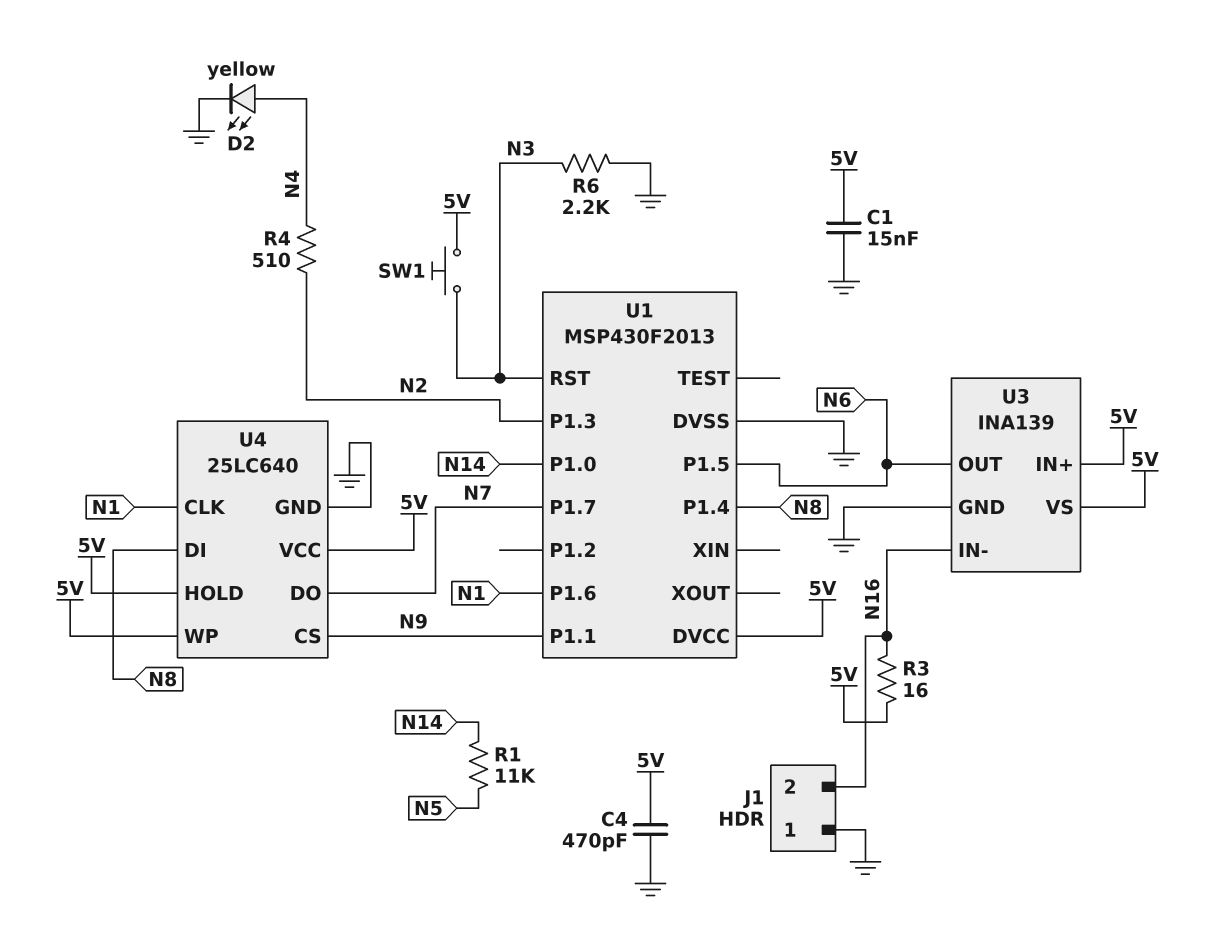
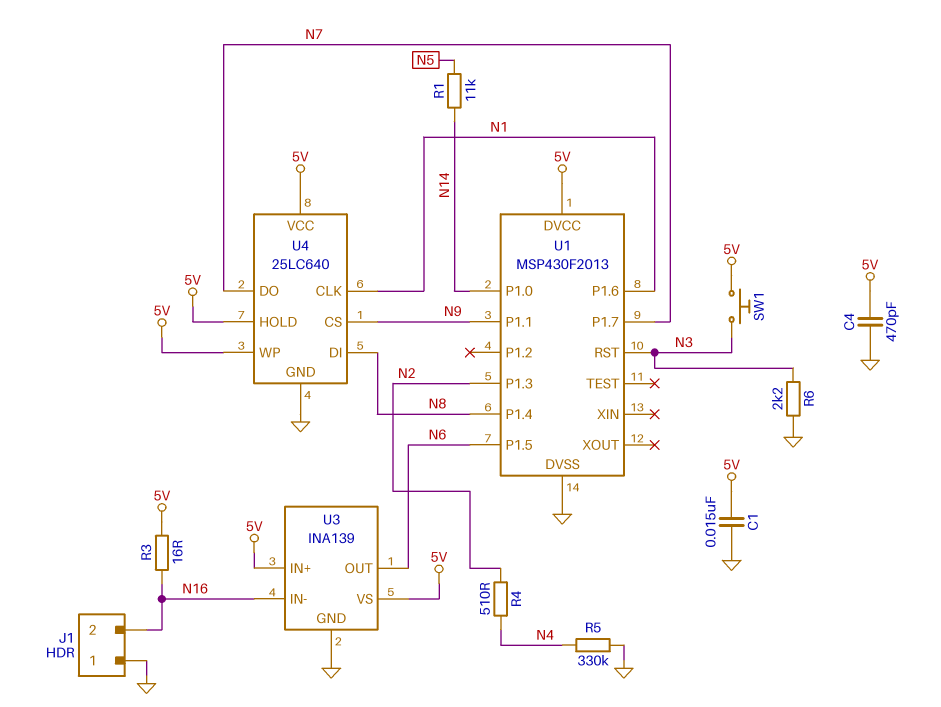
D2: LED yellow (A N4, K GND) -> none
R5: none -> 330k (GND, N4)

